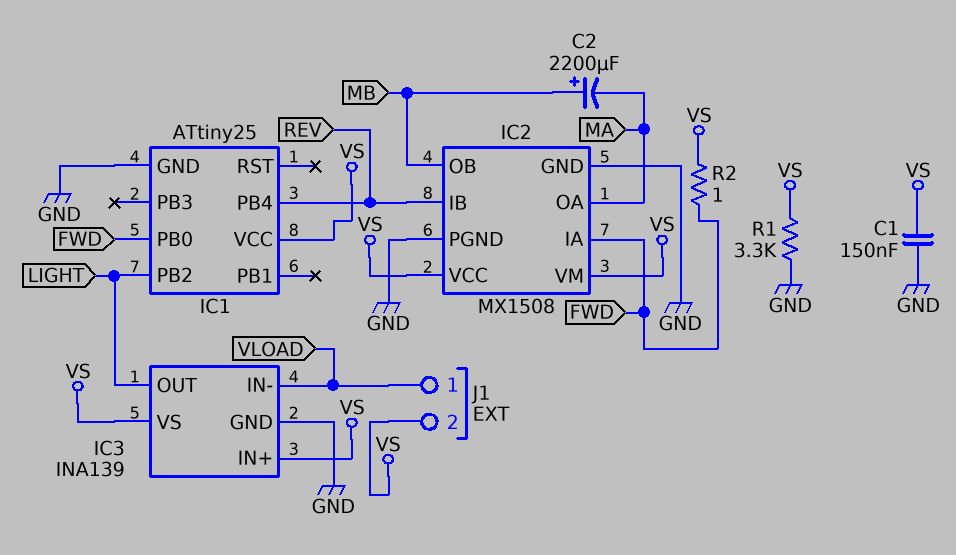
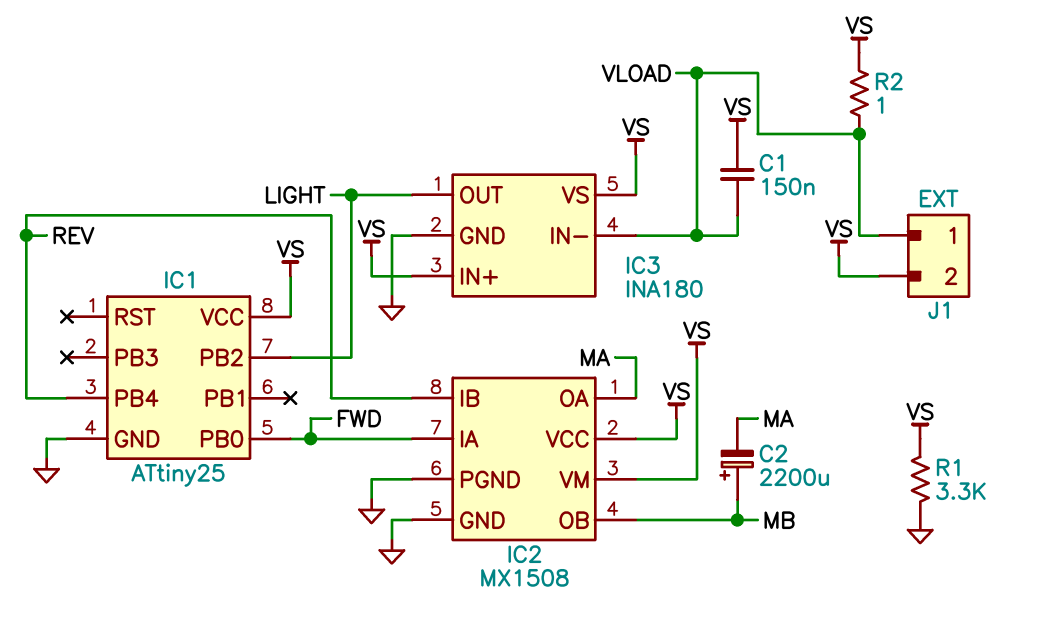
C1: 150nF (GND, VS) -> 150nF (VLOAD, VS)
IC3: INA139 -> INA180
R2: 1 (FWD, VS) -> 1 (VLOAD, VS)

